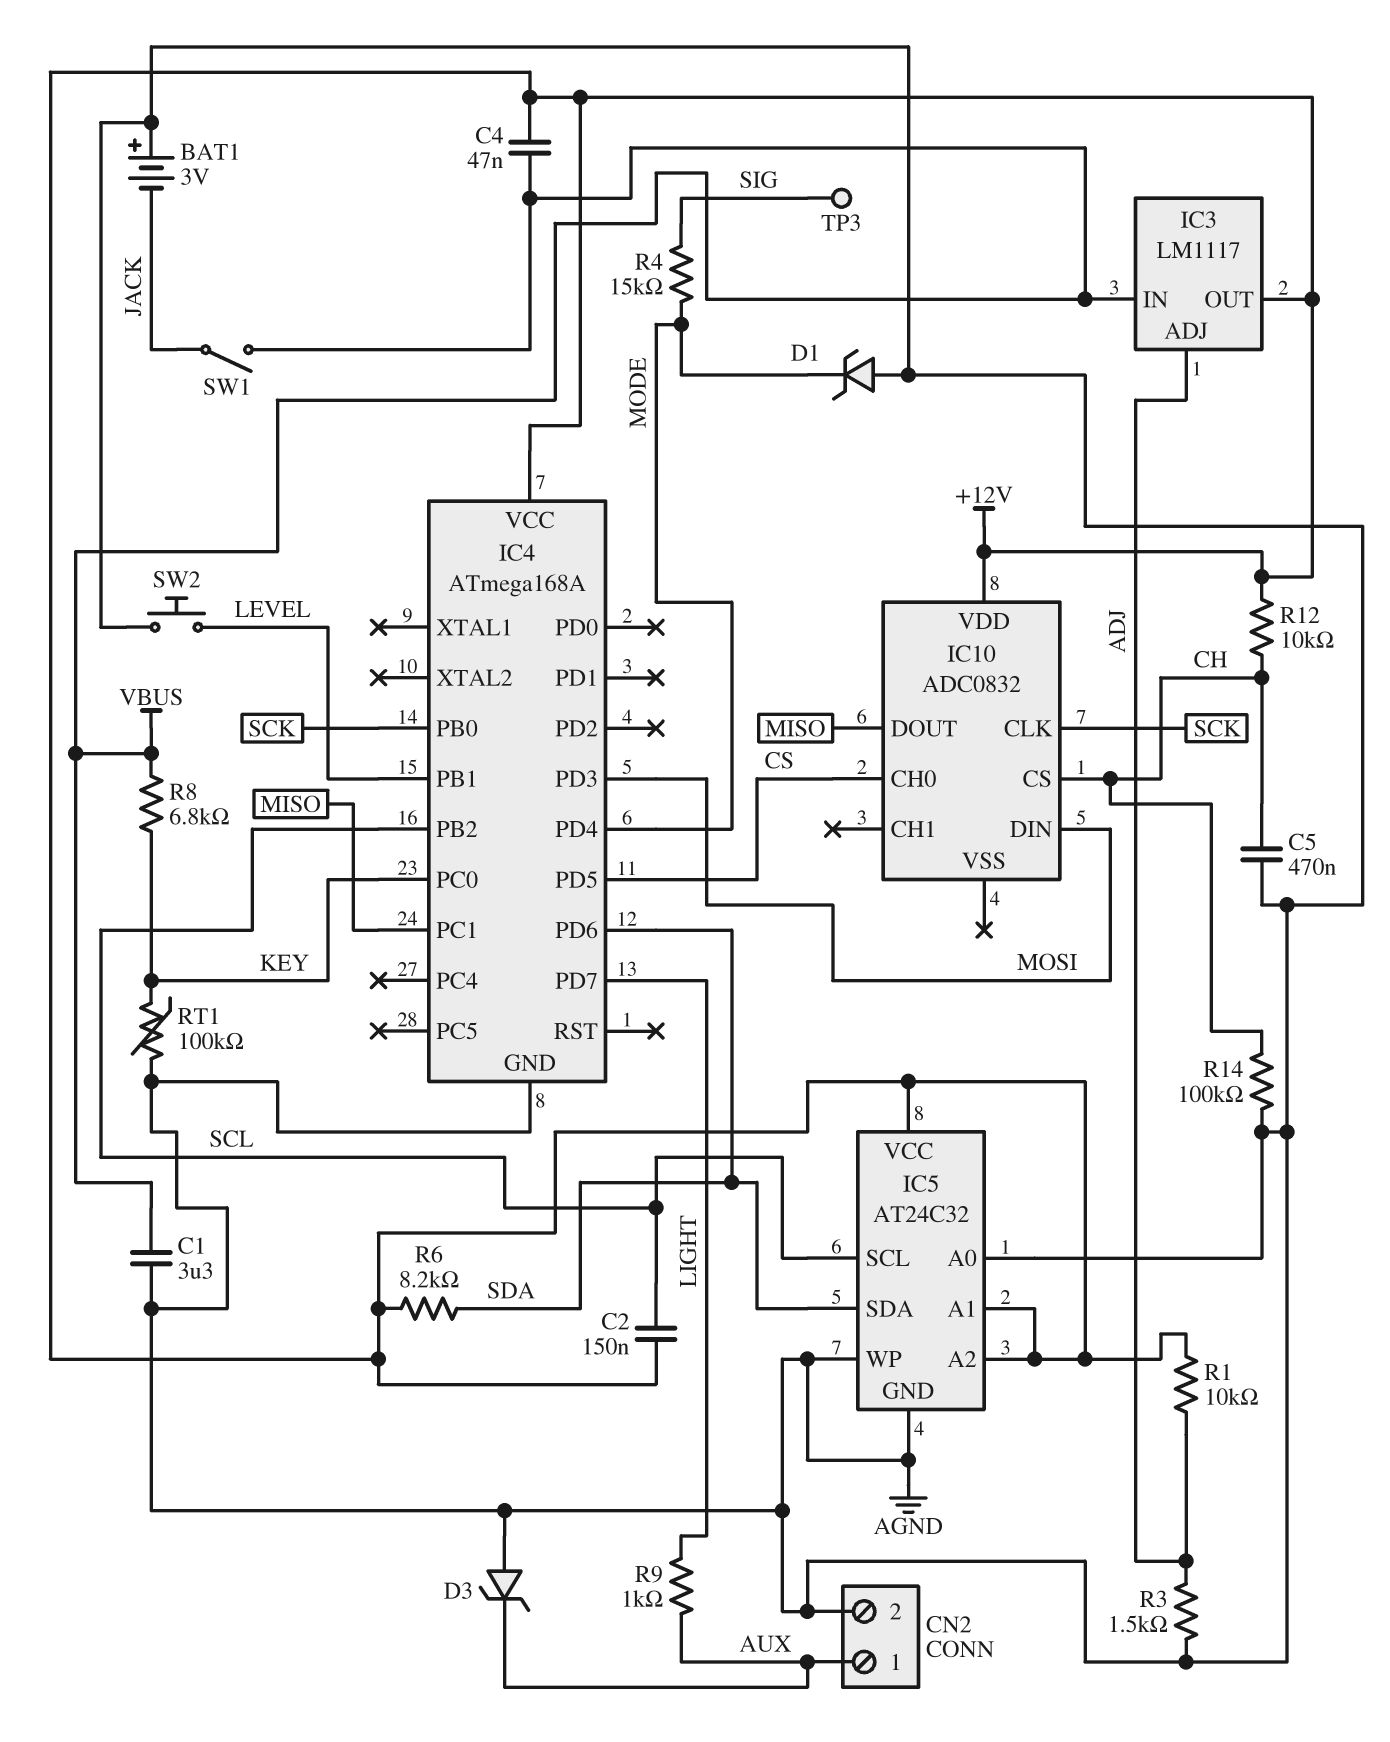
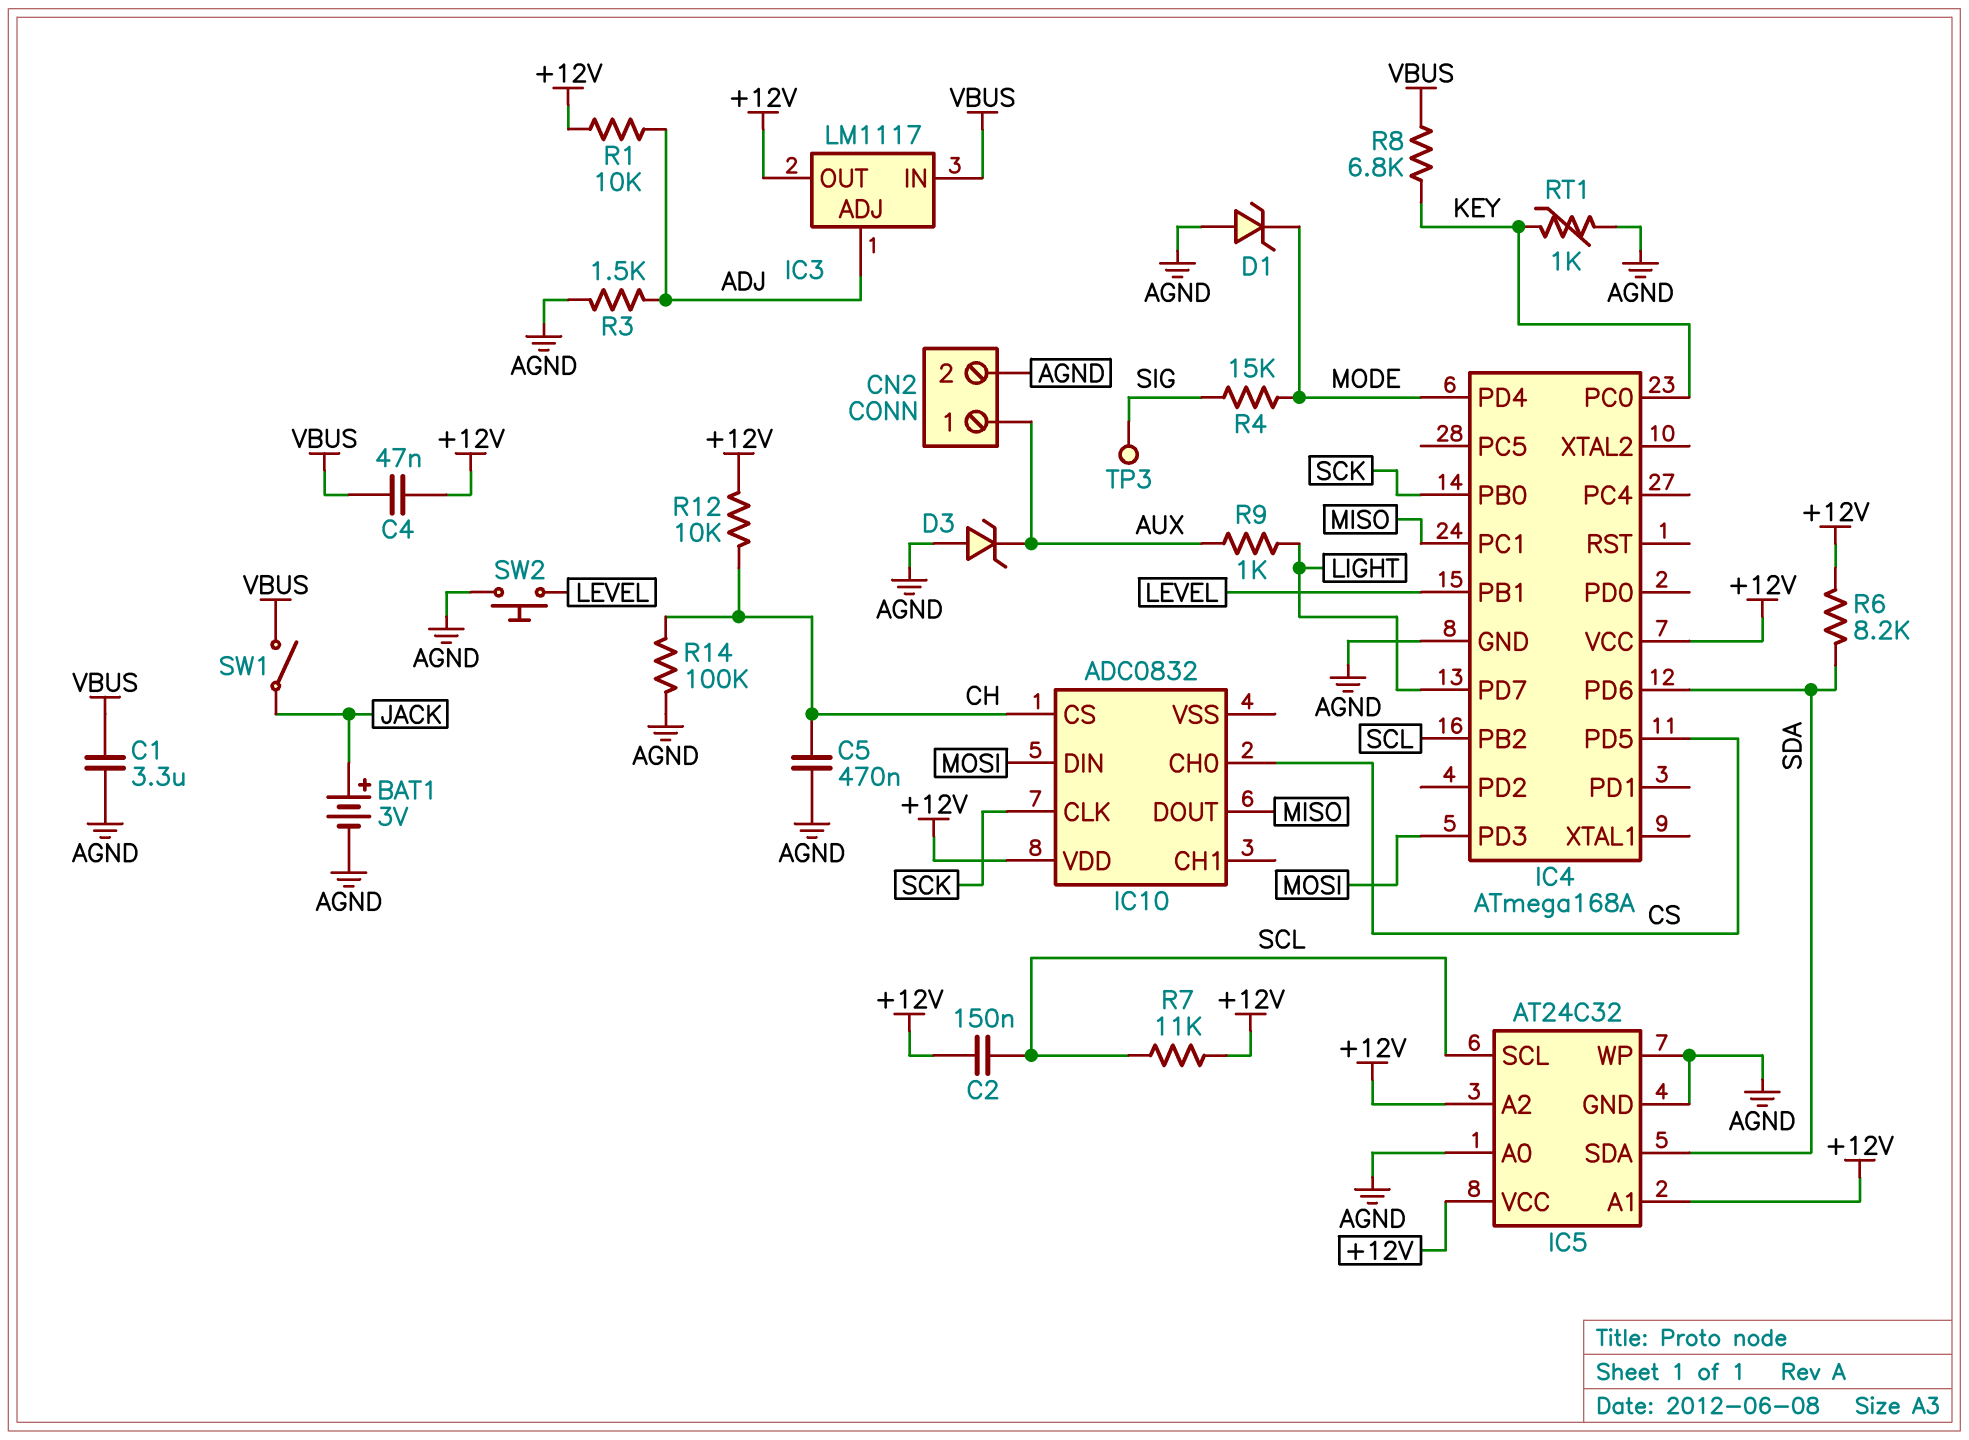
BAT1: 3V (plus AGND, minus JACK) -> 3V (plus JACK, minus AGND)
R7: none -> 11k (+12V, SCL)
RT1: 100k (AGND, KEY) -> 1k (AGND, KEY)

